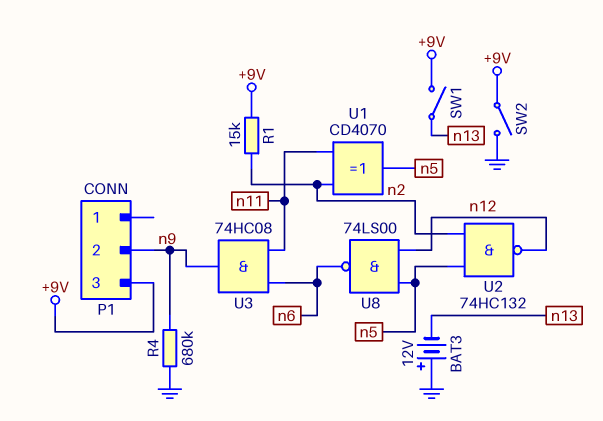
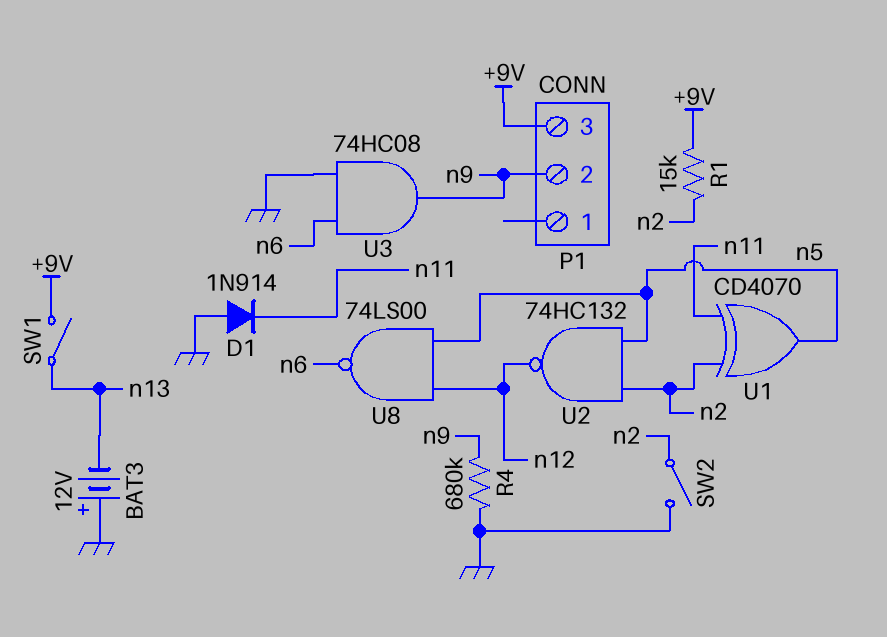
D1: none -> diode 1N914 (A GND, K n11)
SW2: switch (+9V, GND) -> switch (GND, n2)
U3: AND 74HC08 (in n6, in n11, out n9) -> AND 74HC08 (in GND, in n6, out n9)

